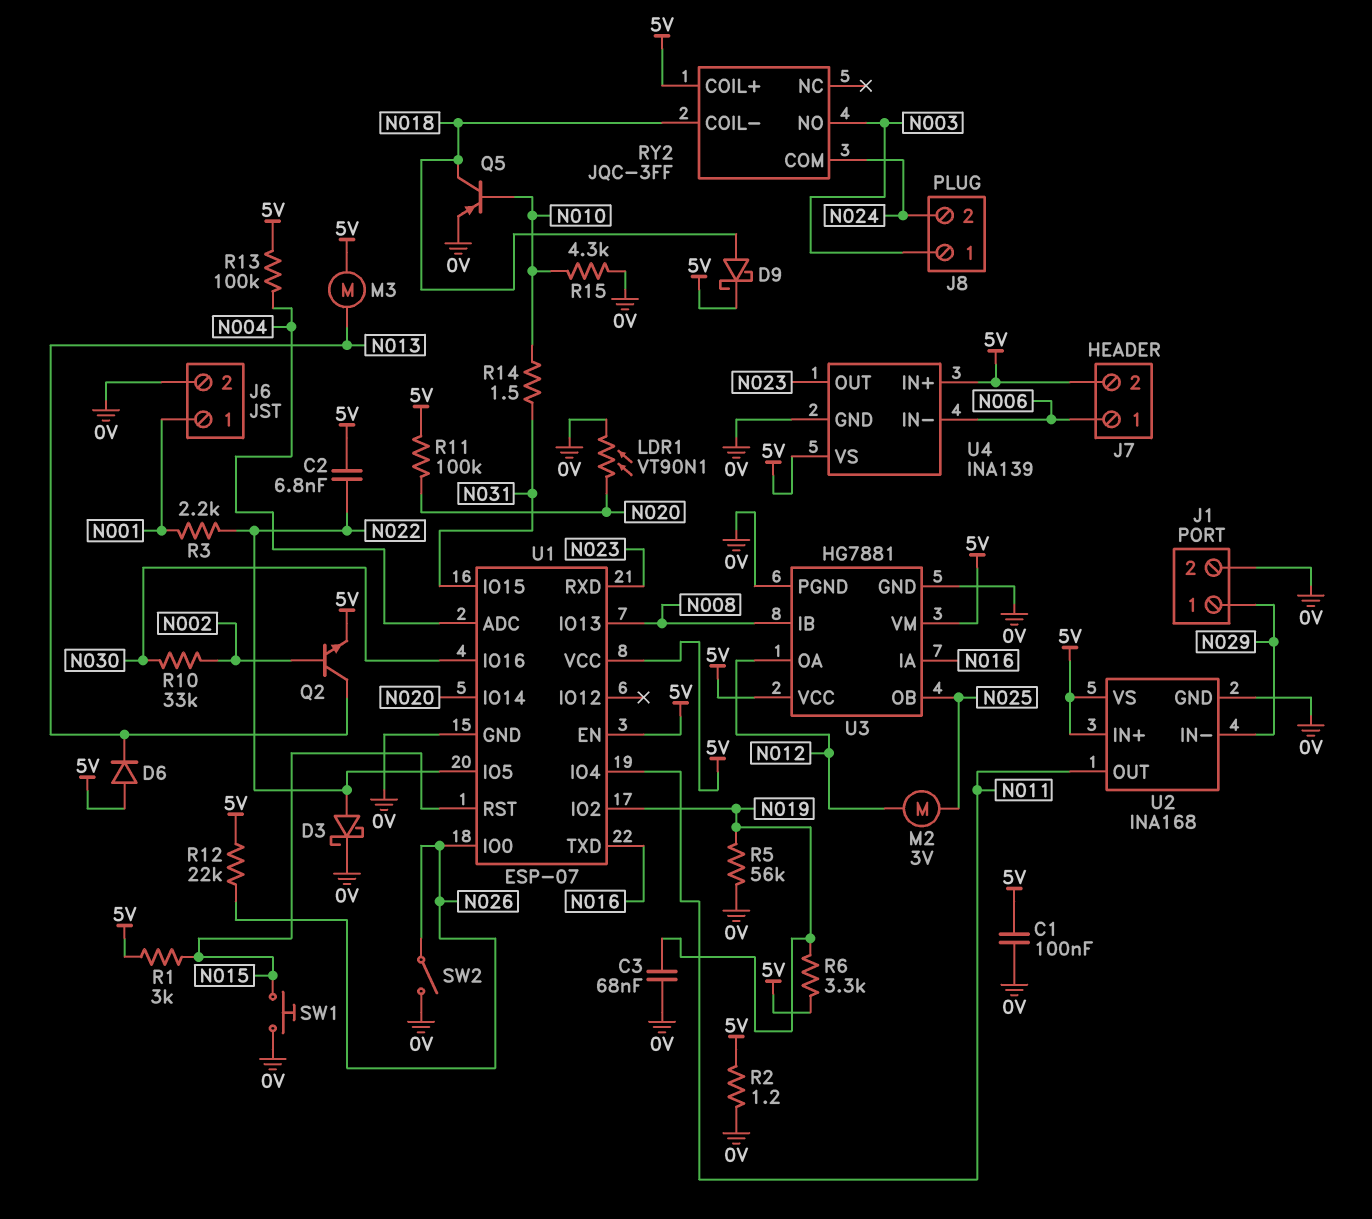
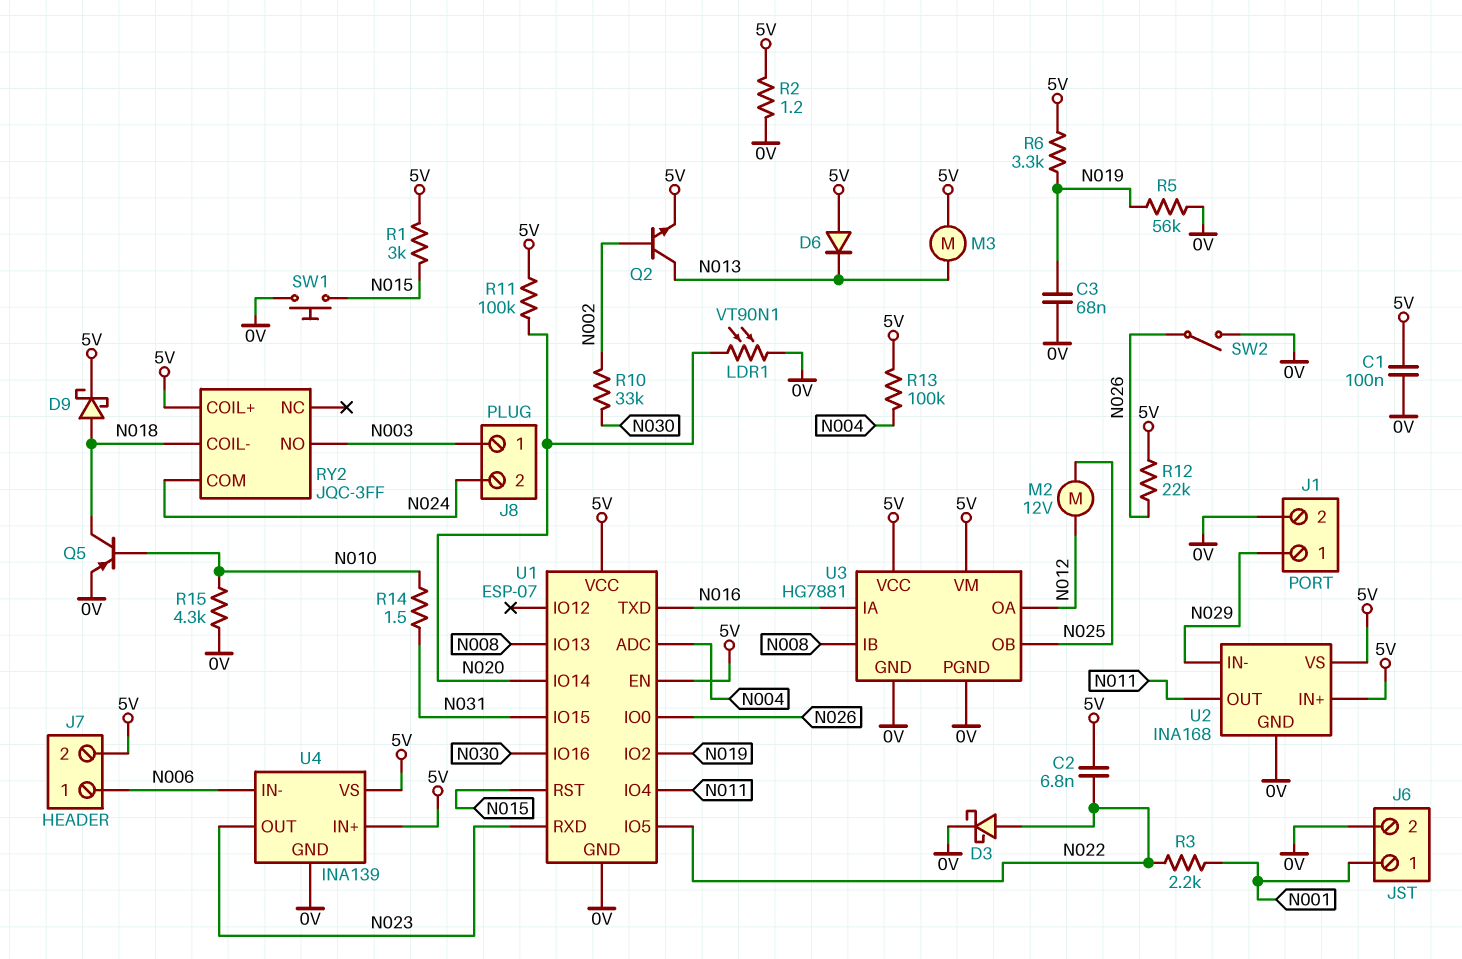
M2: motor 3V (N012, N025) -> motor 12V (N012, N025)

